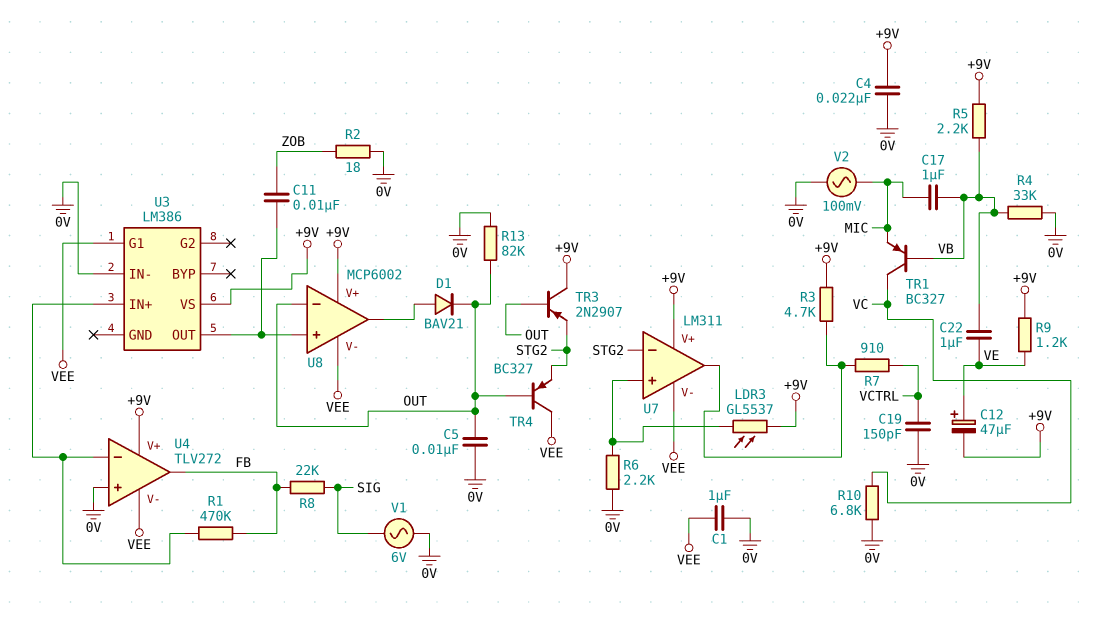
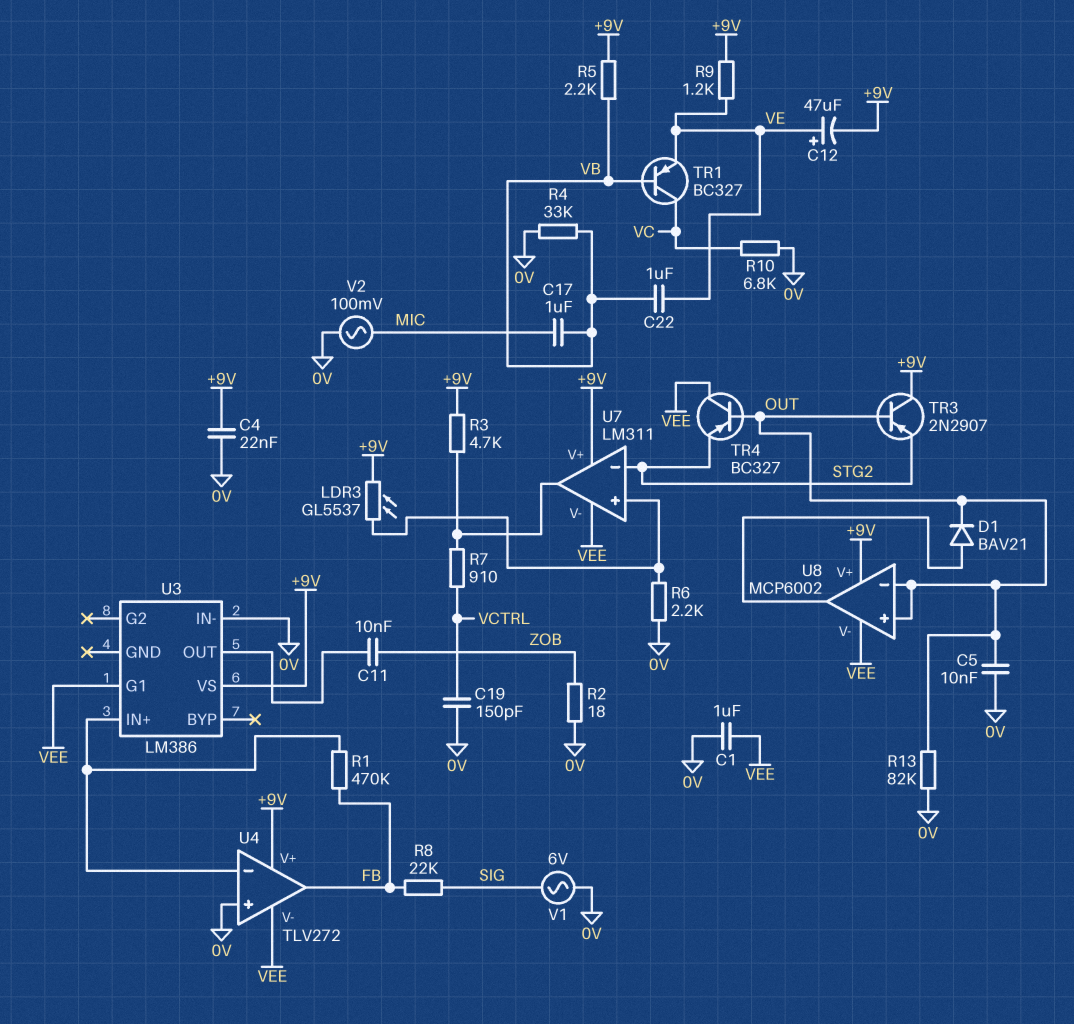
TR1: PNP BC327 (B VB, C VC, E MIC) -> PNP BC327 (B VB, C VC, E VE)
U8 pin in+: U3/OUT -> OUT

